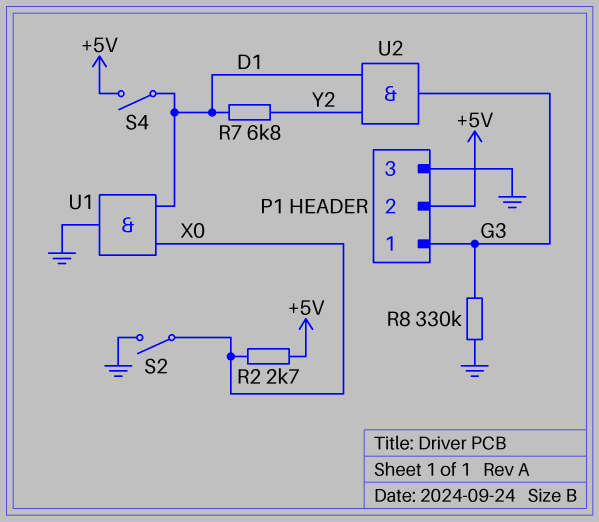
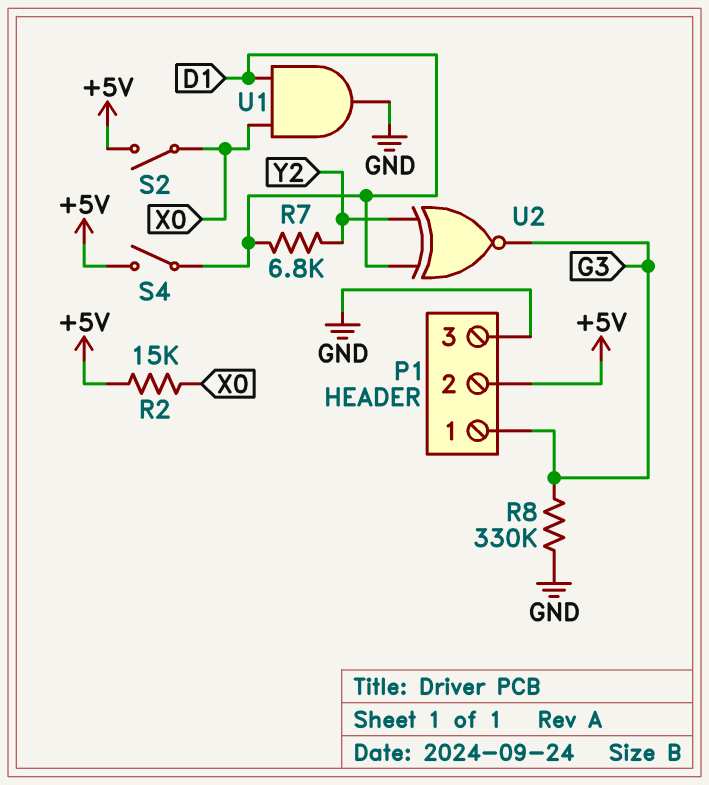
R2: 2.7k (+5V, X0) -> 15k (+5V, X0)
S2: switch (GND, X0) -> switch (+5V, X0)
U2: AND (in D1, in Y2, out G3) -> XNOR (in D1, in Y2, out G3)

